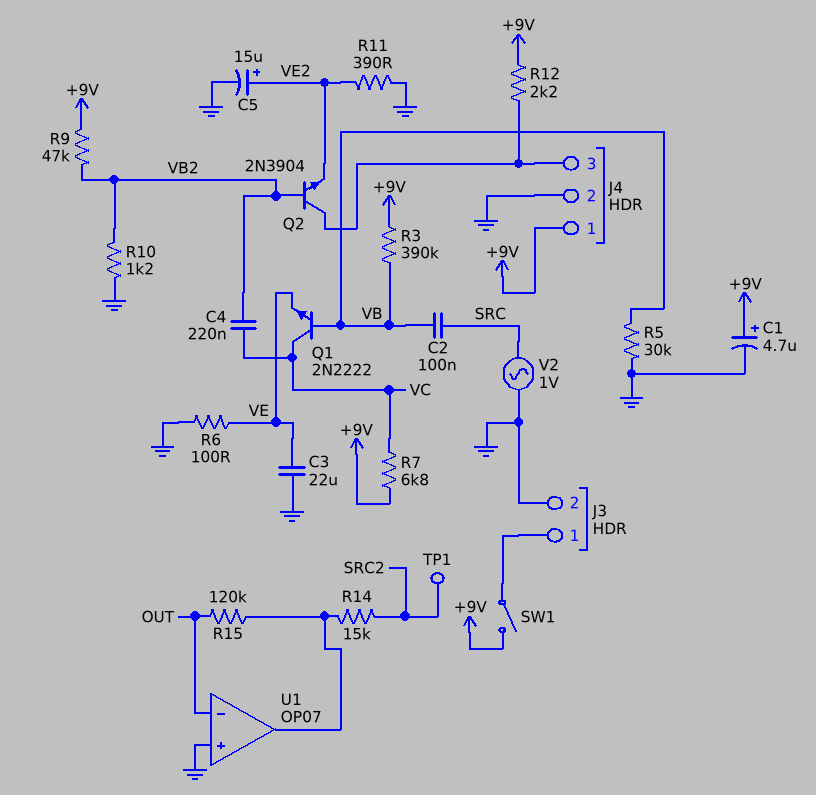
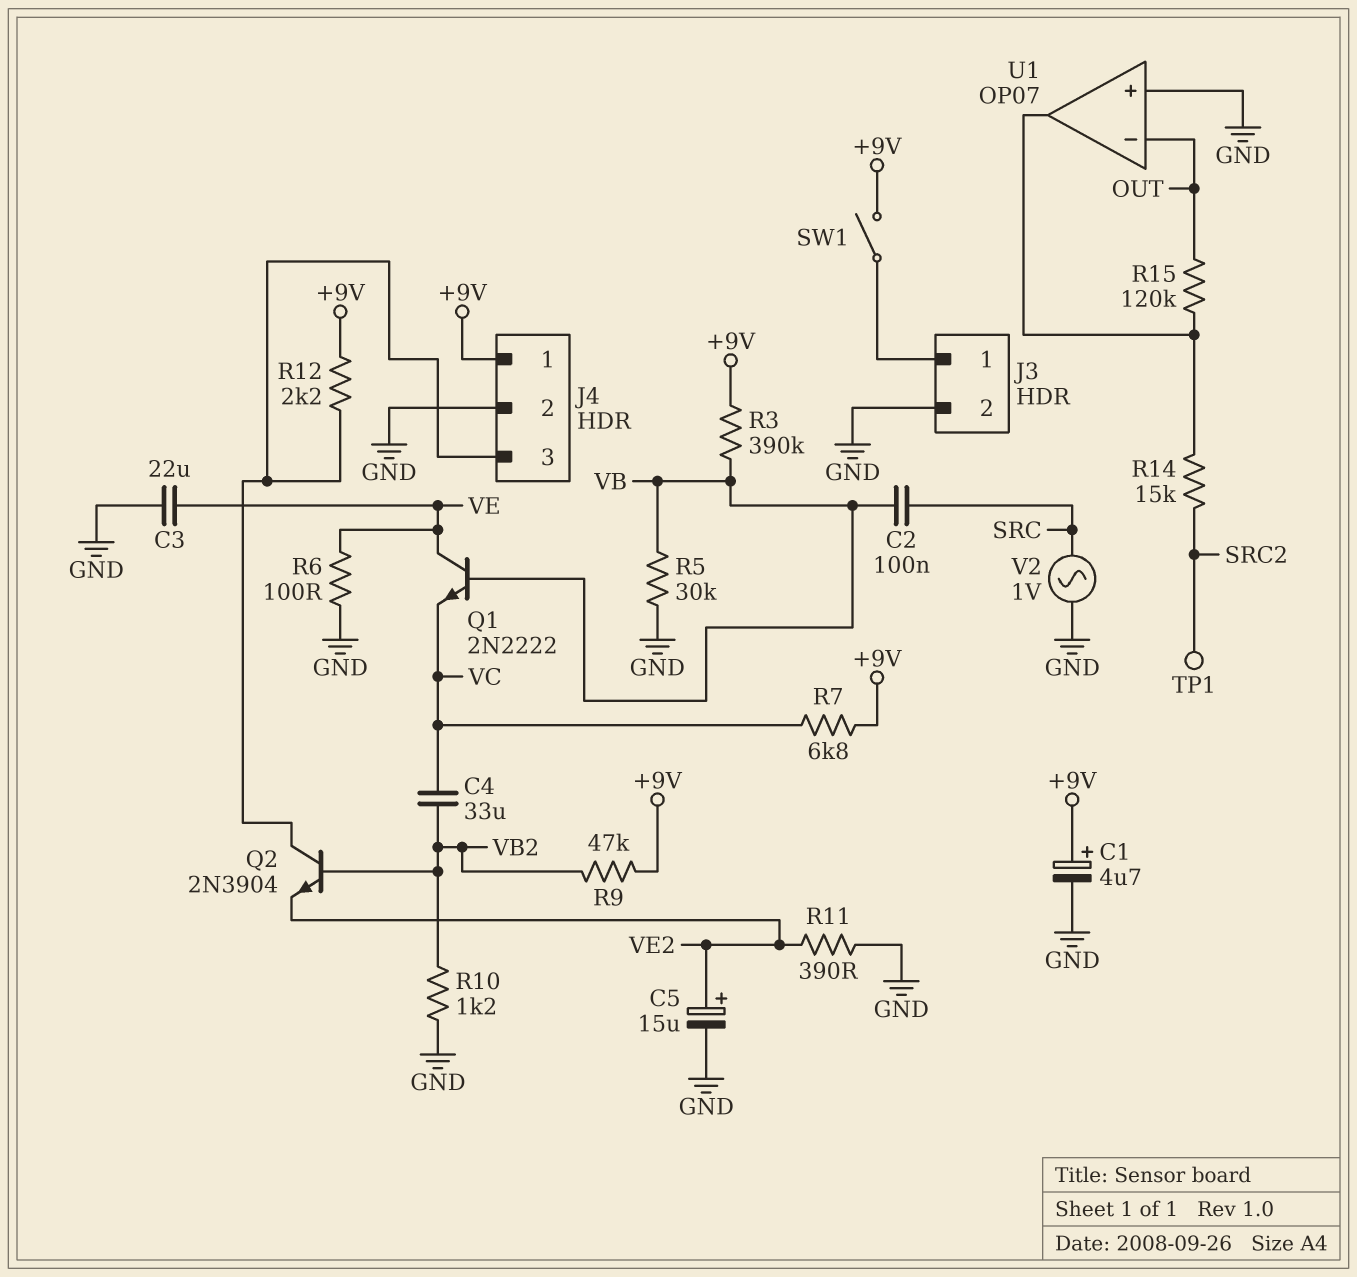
C4: 220nF (VB2, VC) -> 33uF (VB2, VC)
Q1: NPN 2N2222 (B VB, C VC, E VE) -> NPN 2N2222 (B VB, C VE, E VC)

